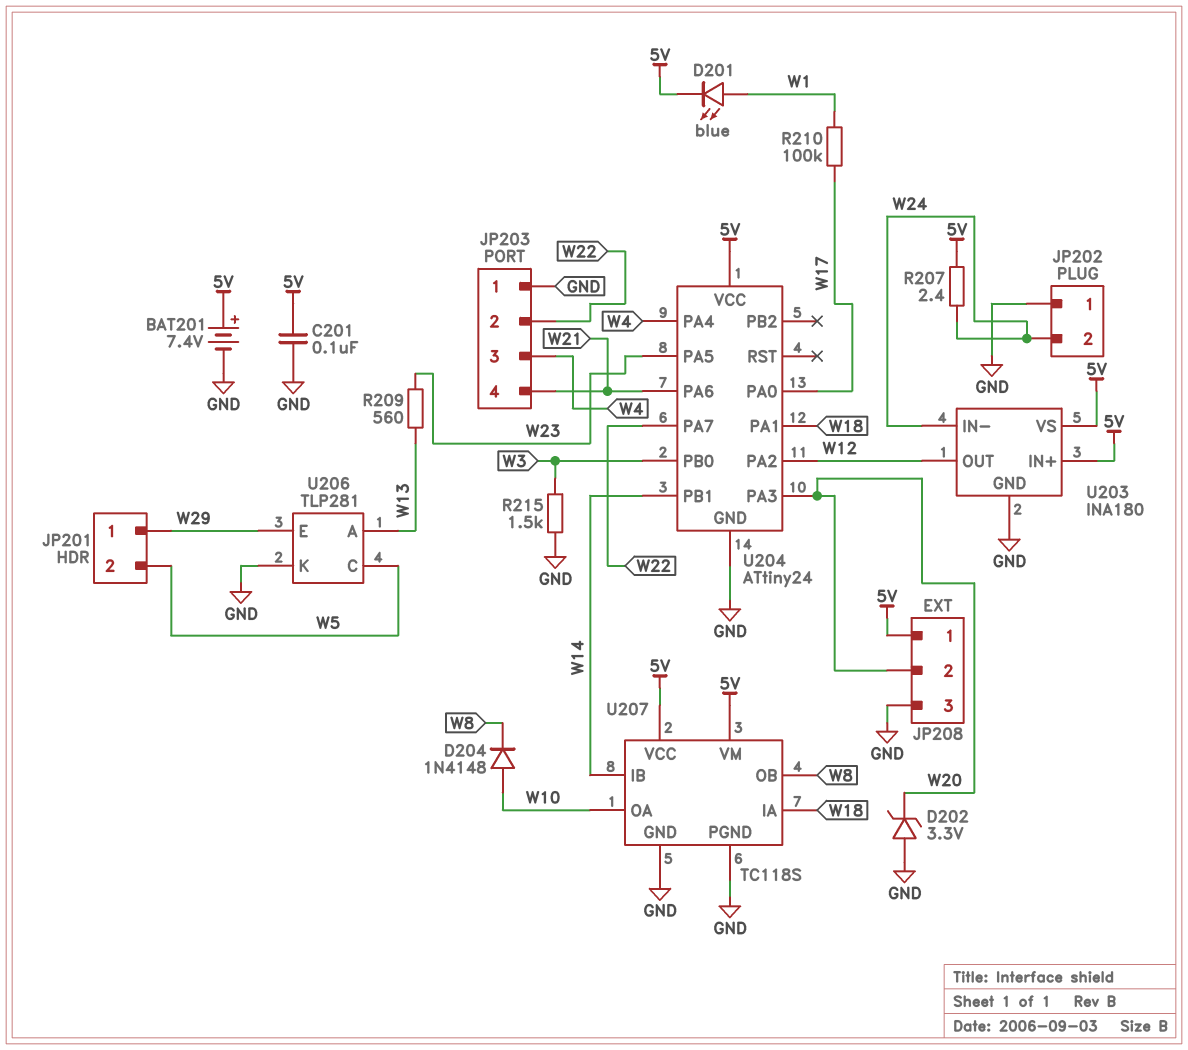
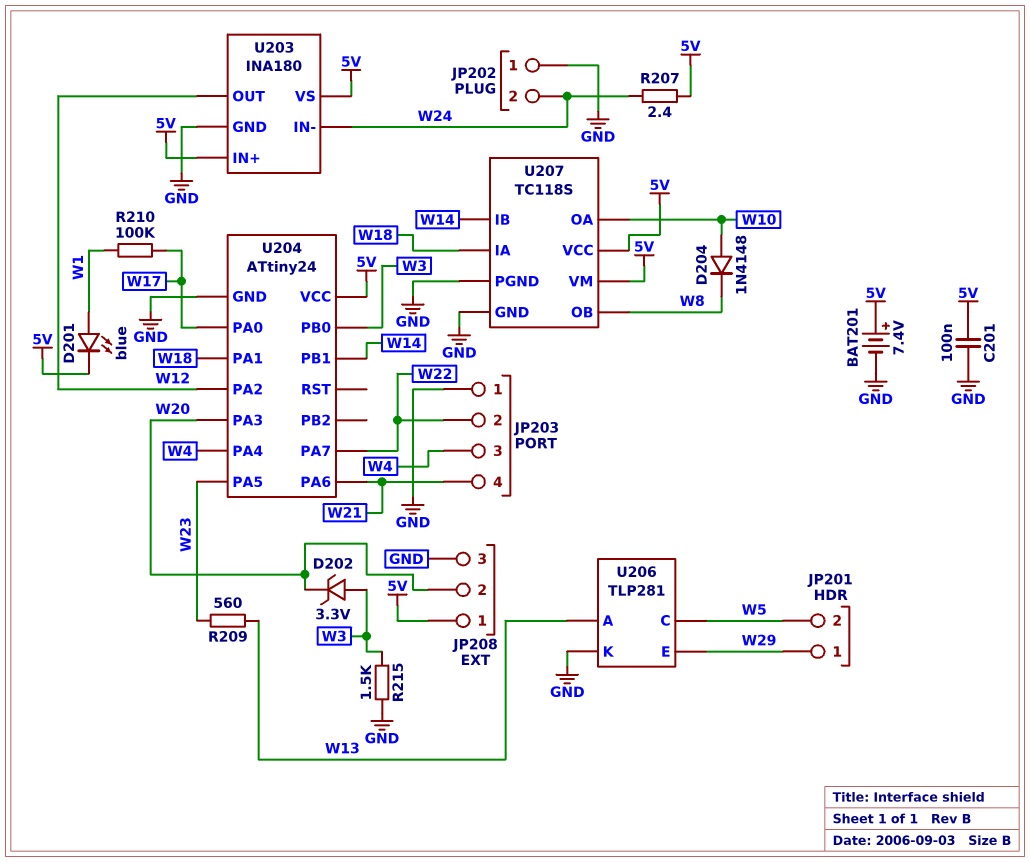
D202: zener 3.3V (A GND, K W20) -> zener 3.3V (A W3, K W20)

